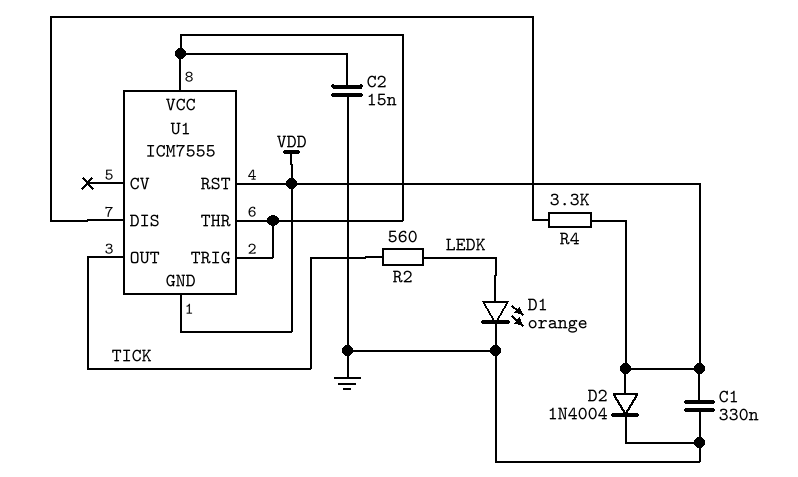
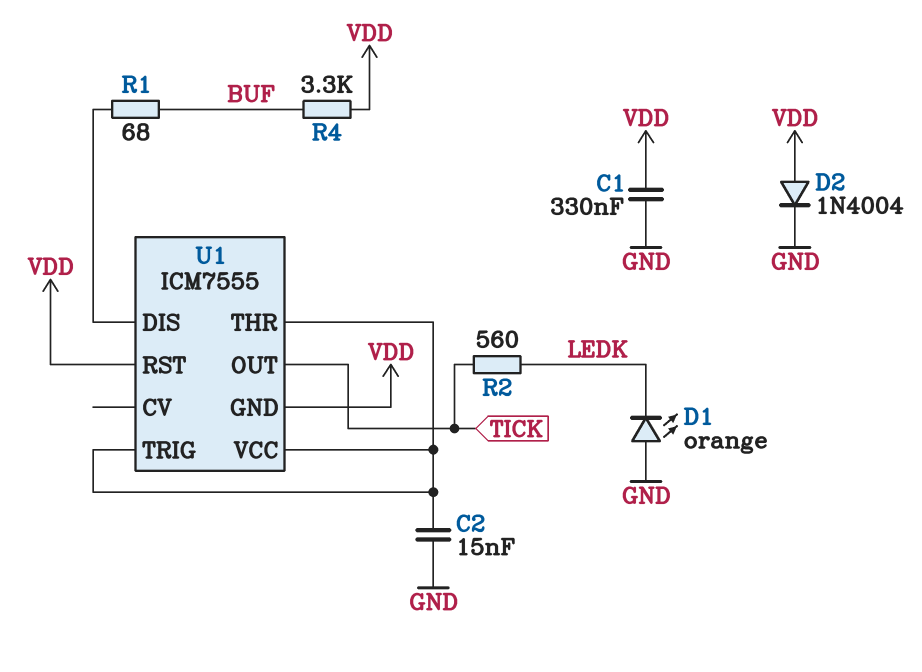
D1: LED orange (A LEDK, K GND) -> LED orange (A GND, K LEDK)
R1: none -> 68 (BUF, U1/DIS)
R4: 3.3k (U1/DIS, VDD) -> 3.3k (BUF, VDD)

